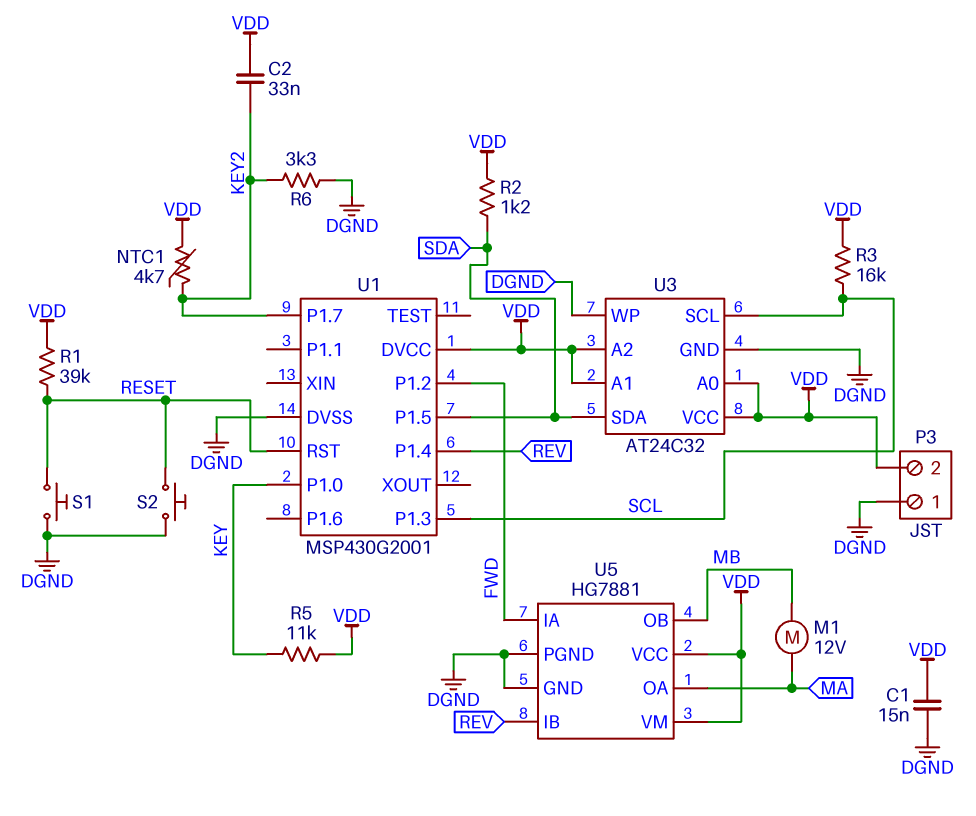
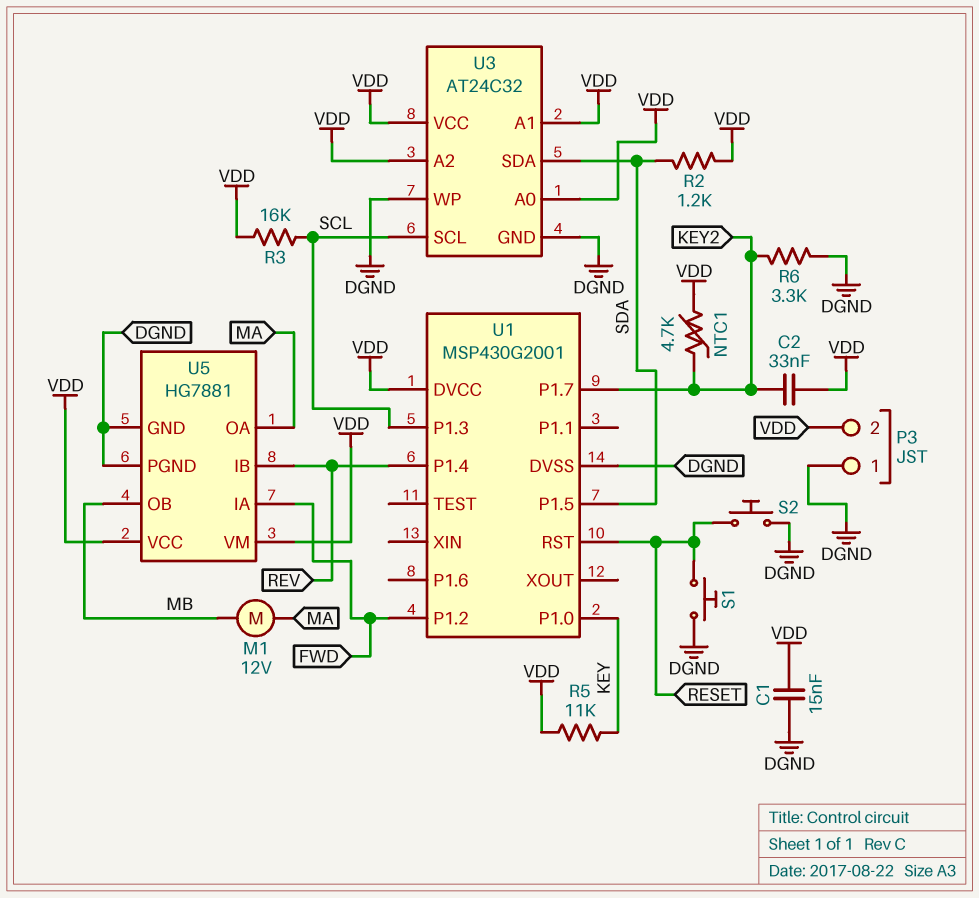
R1: 39k (RESET, VDD) -> none

